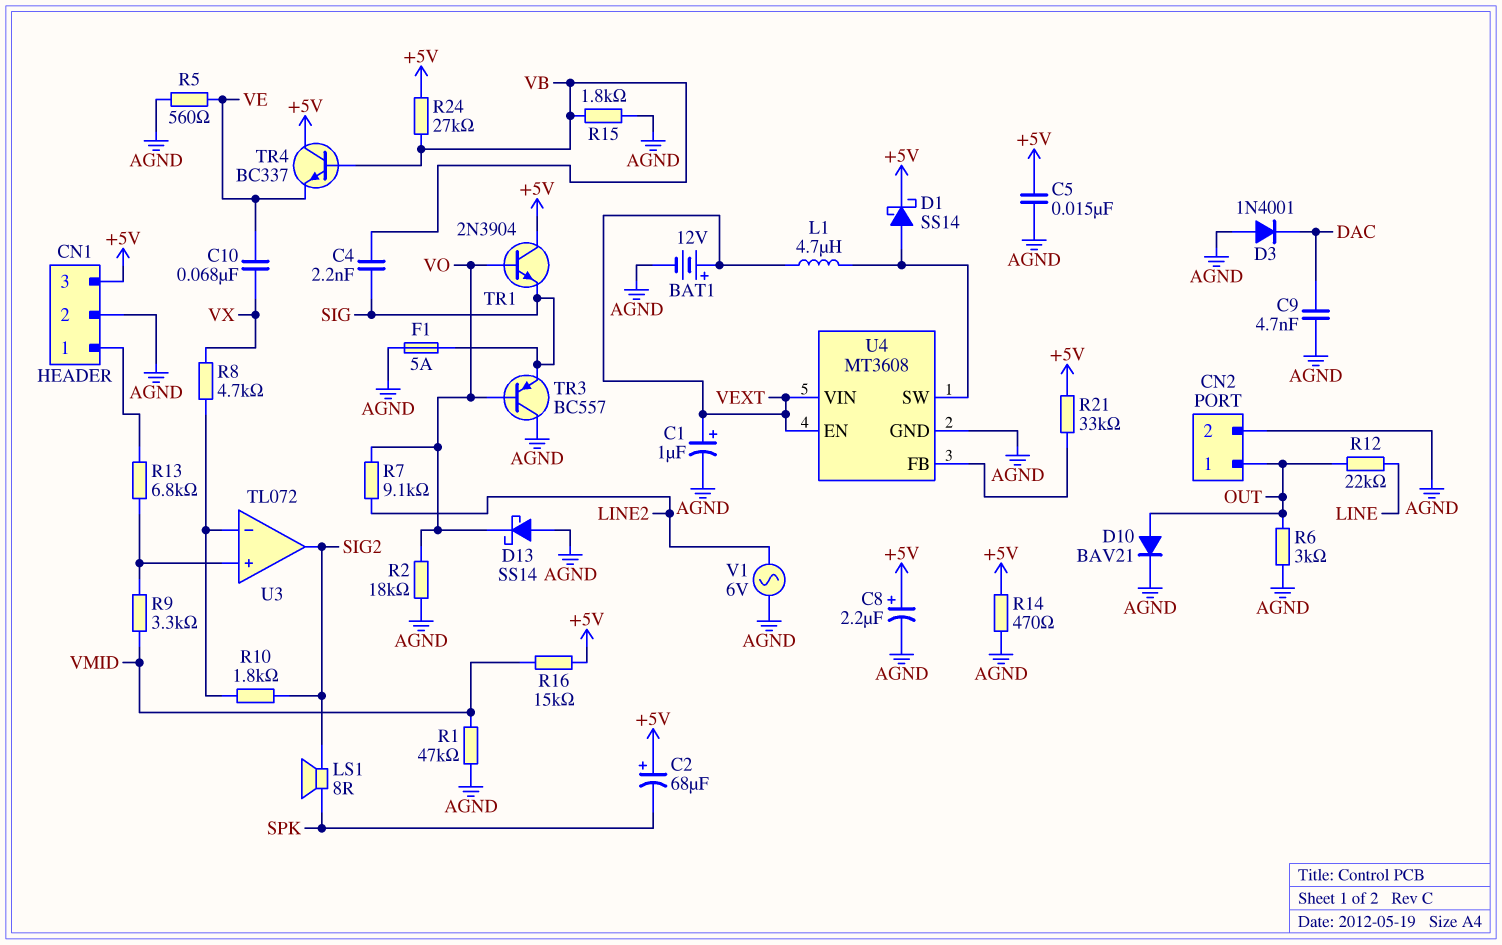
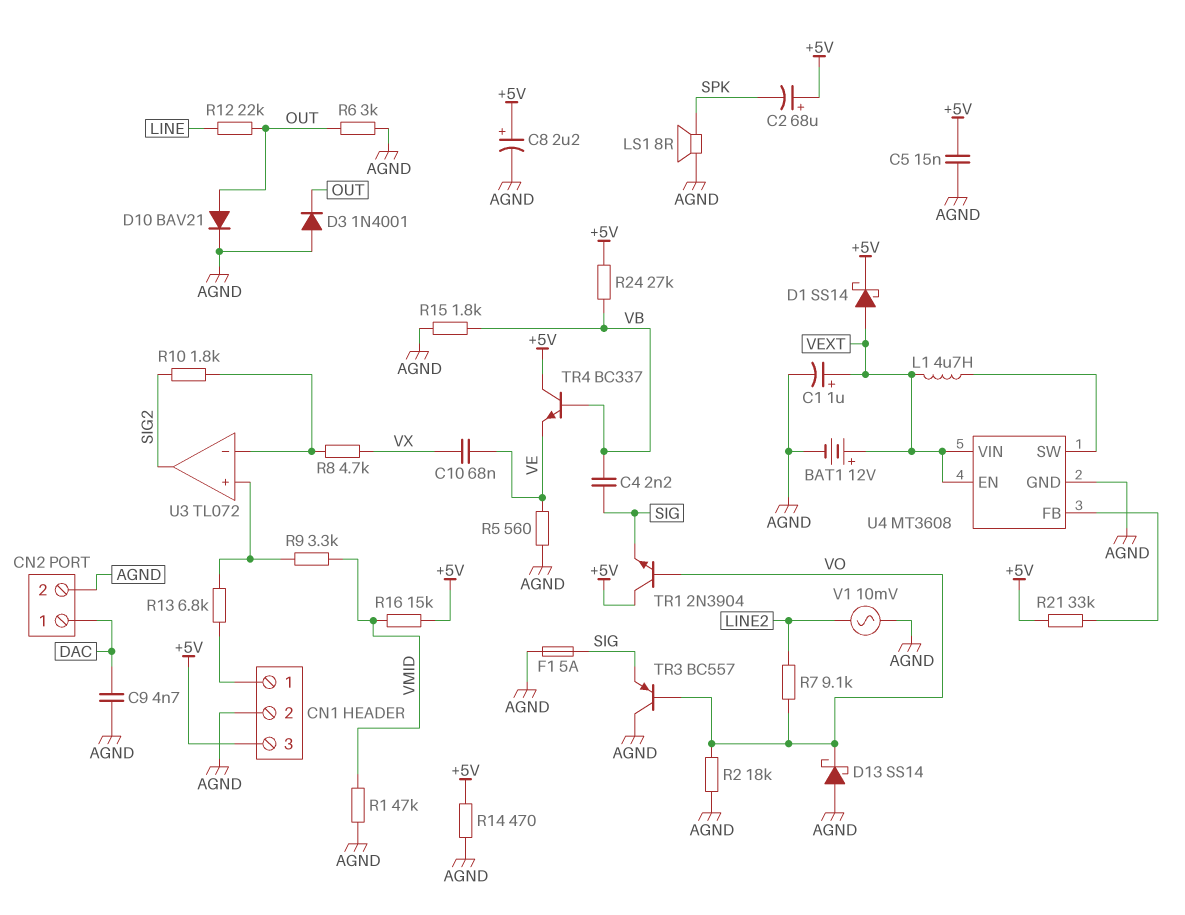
CN2 pin 1: OUT -> DAC
D1: schottky SS14 (A U4/SW, K +5V) -> schottky SS14 (A VEXT, K +5V)
D3: diode 1N4001 (A AGND, K DAC) -> diode 1N4001 (A AGND, K OUT)
LS1: speaker 8R (SIG2, SPK) -> speaker 8R (AGND, SPK)
V1: AC 6V (AGND, LINE2) -> AC 10mV (AGND, LINE2)

